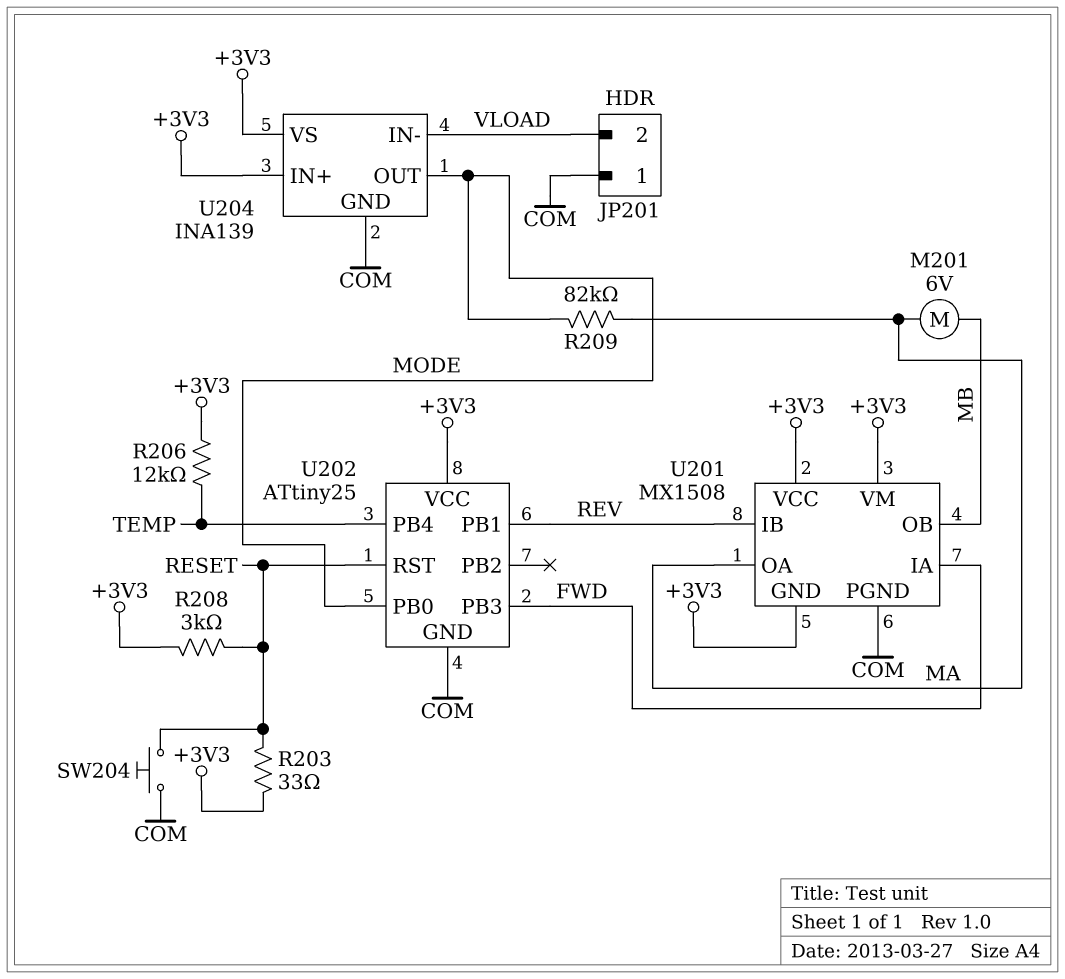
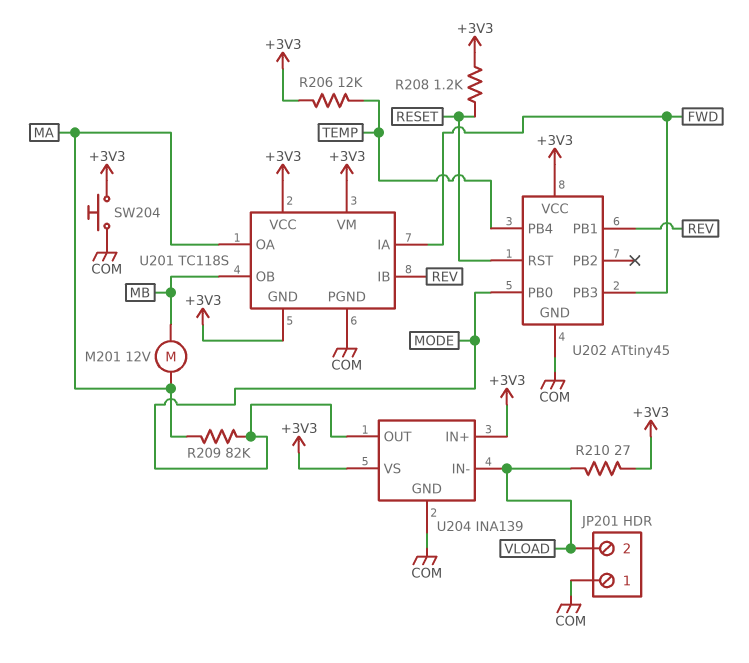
M201: motor 6V (MA, MB) -> motor 12V (MA, MB)
R203: 33 (+3V3, RESET) -> none
R208: 3k (+3V3, RESET) -> 1.2k (+3V3, RESET)
R210: none -> 27 (+3V3, VLOAD)
SW204: button (COM, RESET) -> button (+3V3, COM)
U201: MX1508 -> TC118S
U202: ATtiny25 -> ATtiny45

